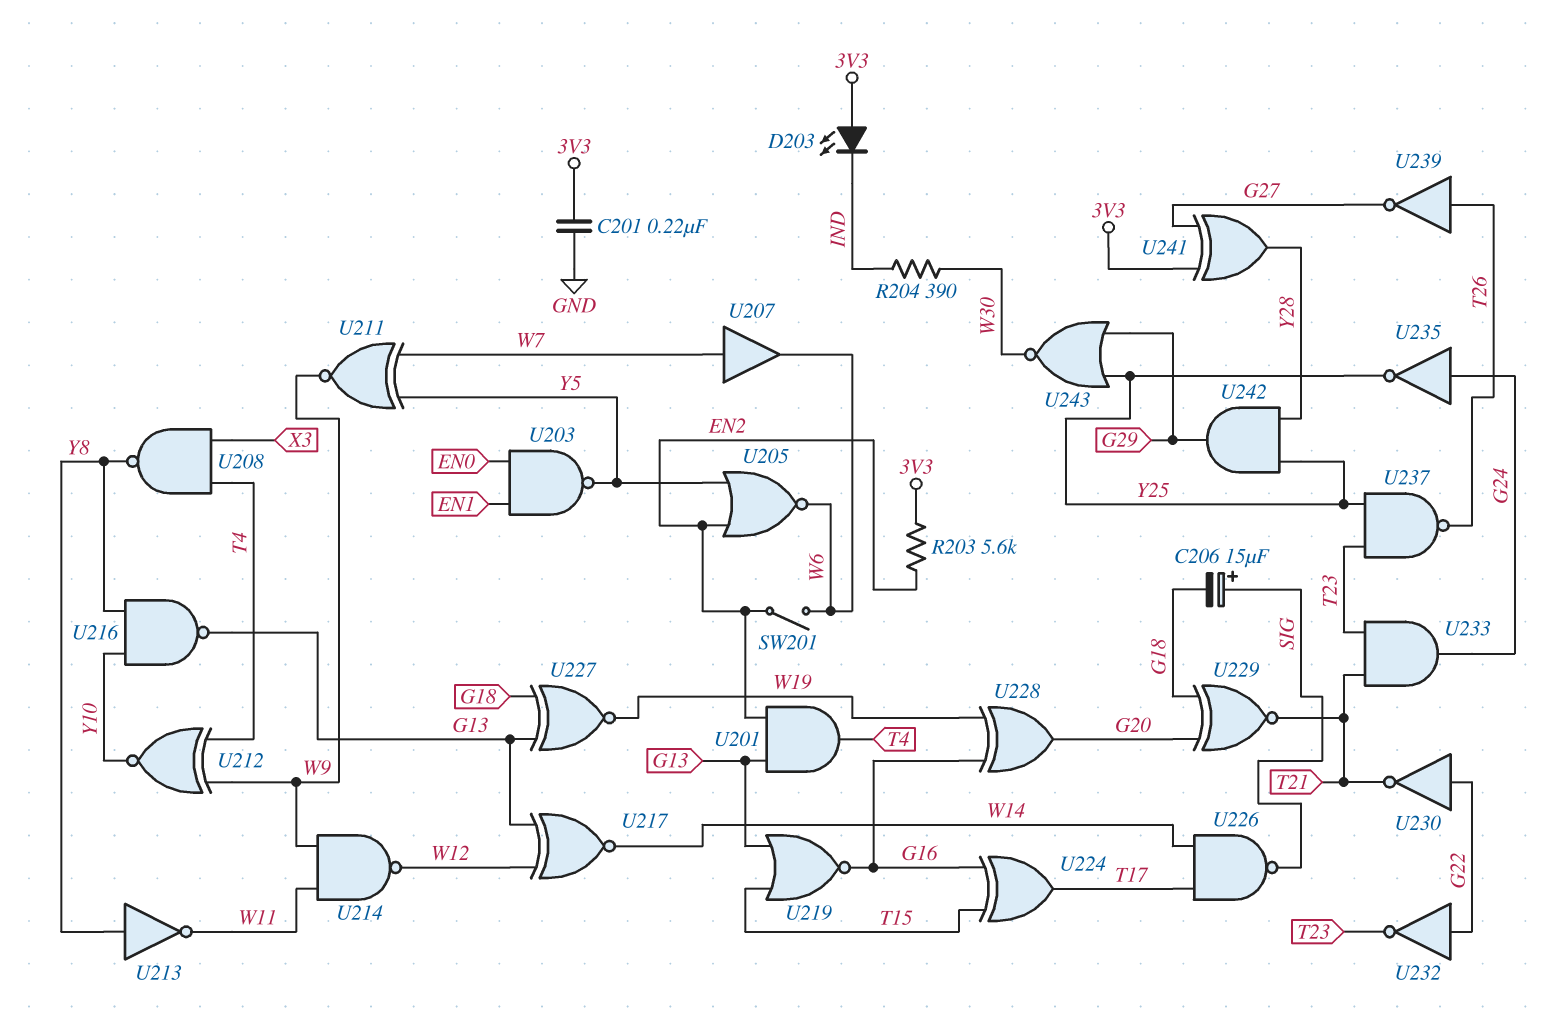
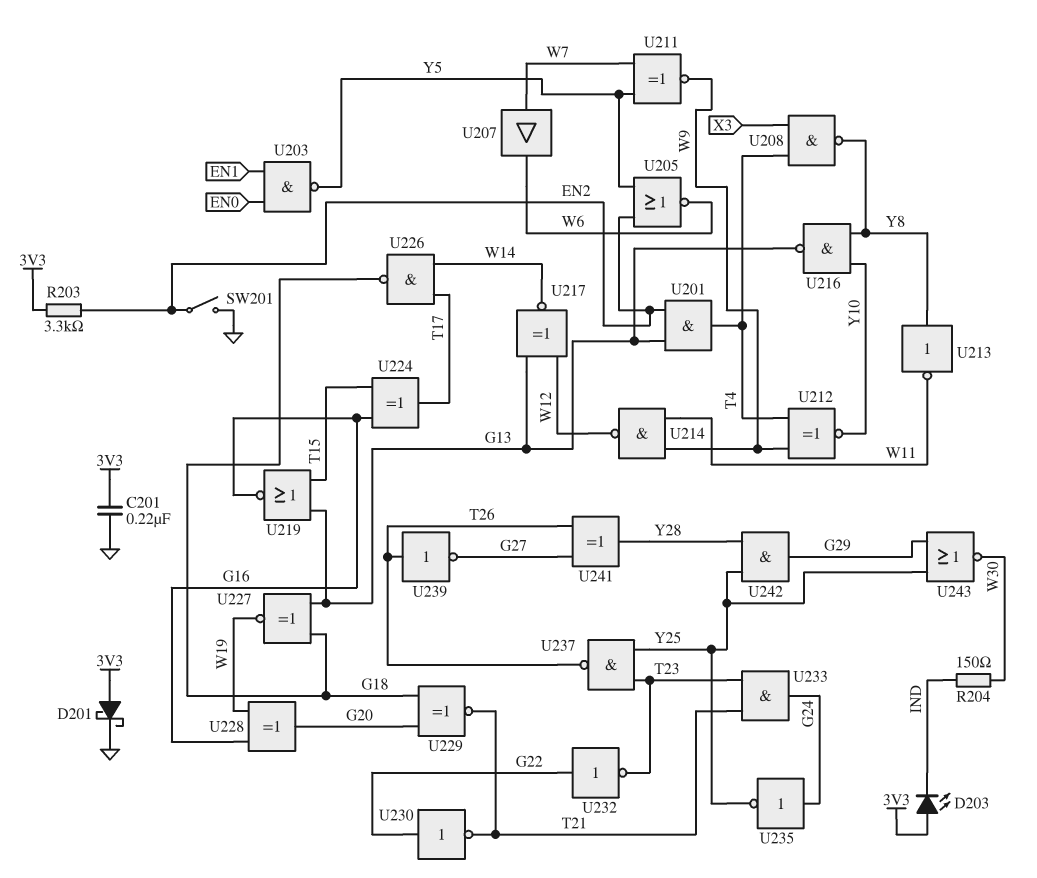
C206: 15uF (plus SIG, minus G18) -> none
D201: none -> schottky (A 3V3, K GND)
R203: 5.6k (3V3, EN2) -> 3.3k (3V3, EN2)
R204: 390 (IND, W30) -> 150 (IND, W30)
SW201: switch (EN2, W6) -> switch (EN2, GND)
U226: NAND (in T17, in W14, out SIG) -> NAND (in T17, in W14, out G18)
U241: XOR (in 3V3, in G27, out Y28) -> XOR (in G27, in T26, out Y28)

